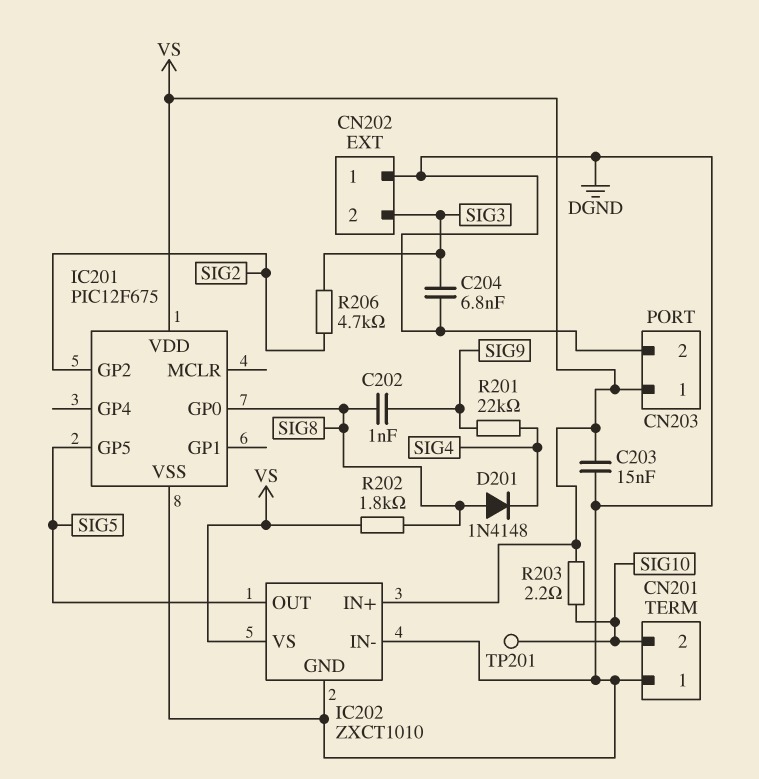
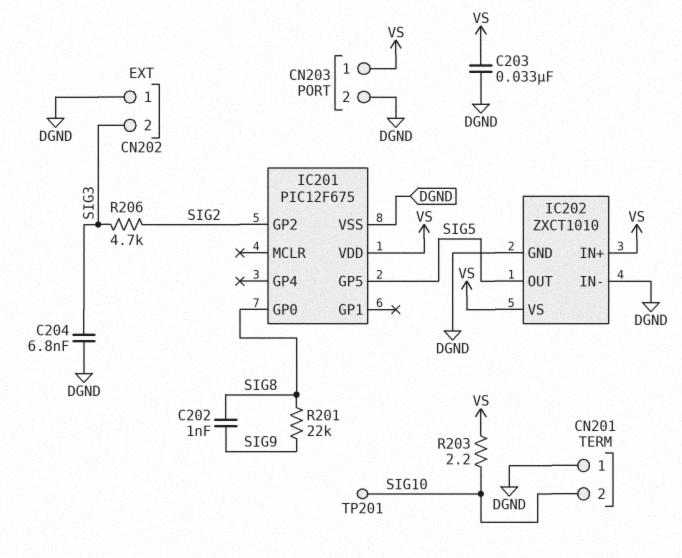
C203: 15nF (DGND, VS) -> 33nF (DGND, VS)
D201: diode 1N4148 (A SIG8, K SIG4) -> none
R201: 22k (SIG4, SIG9) -> 22k (SIG8, SIG9)
R202: 1.8k (SIG8, VS) -> none

